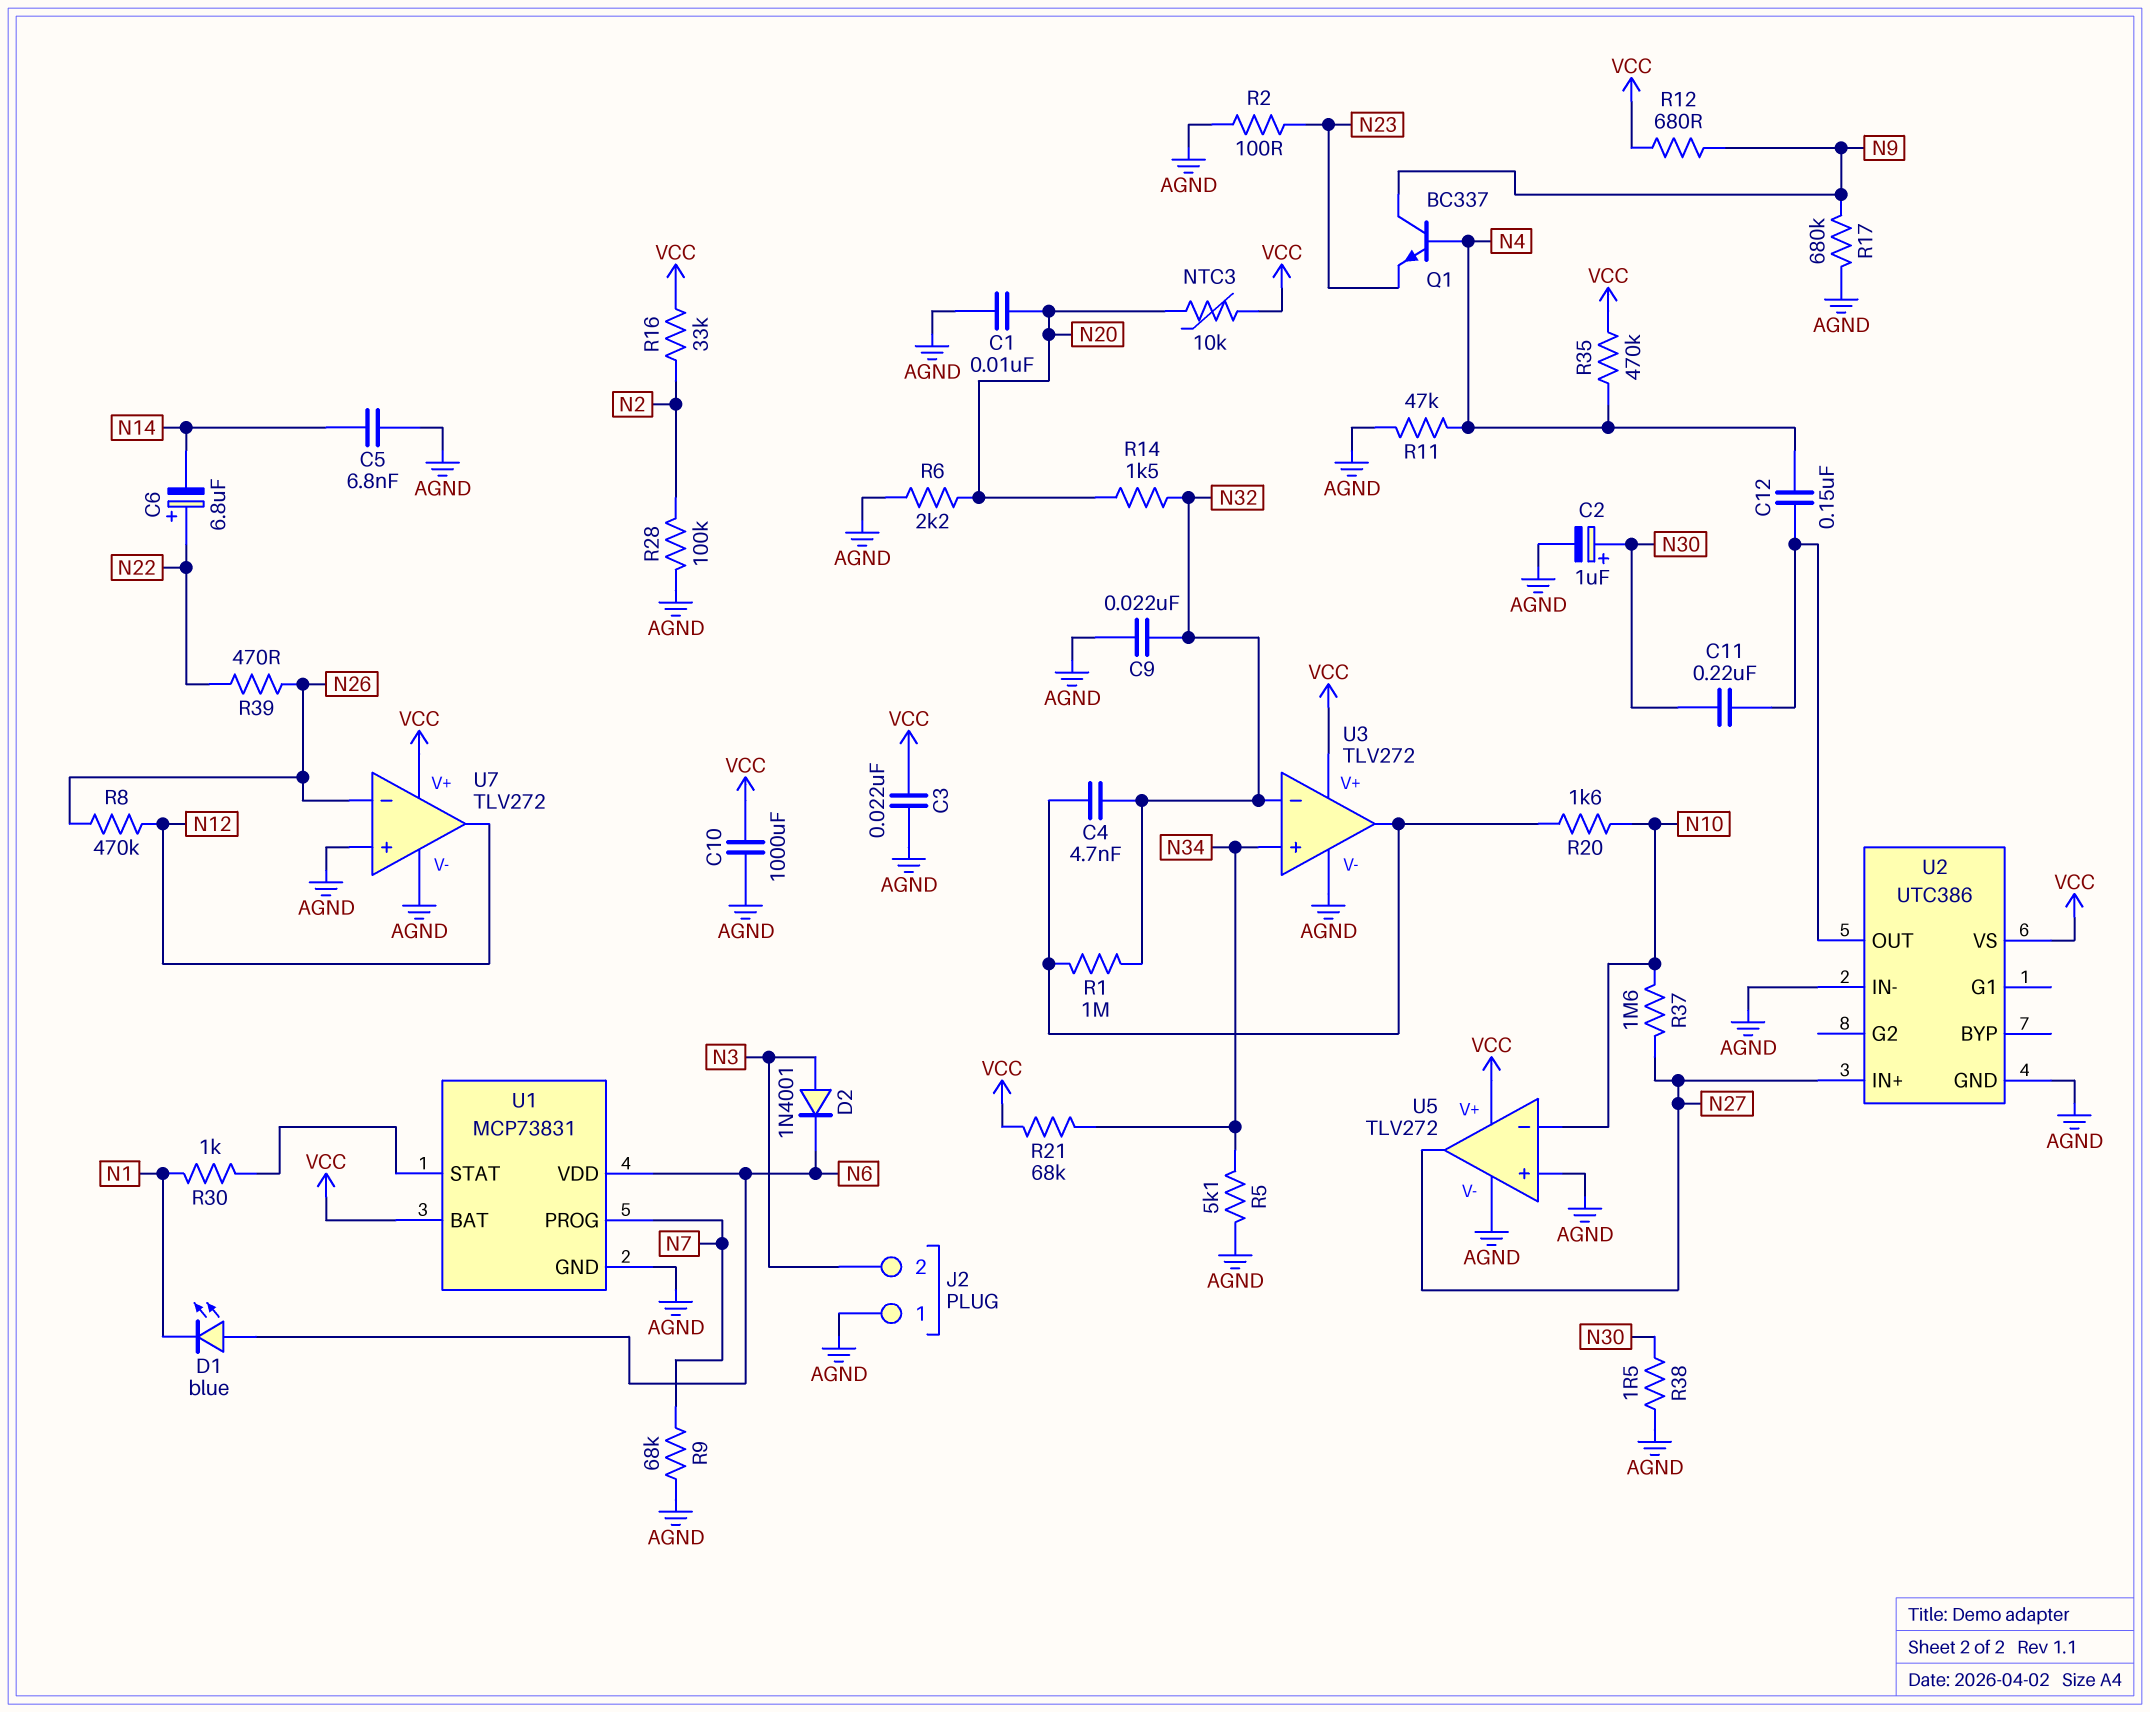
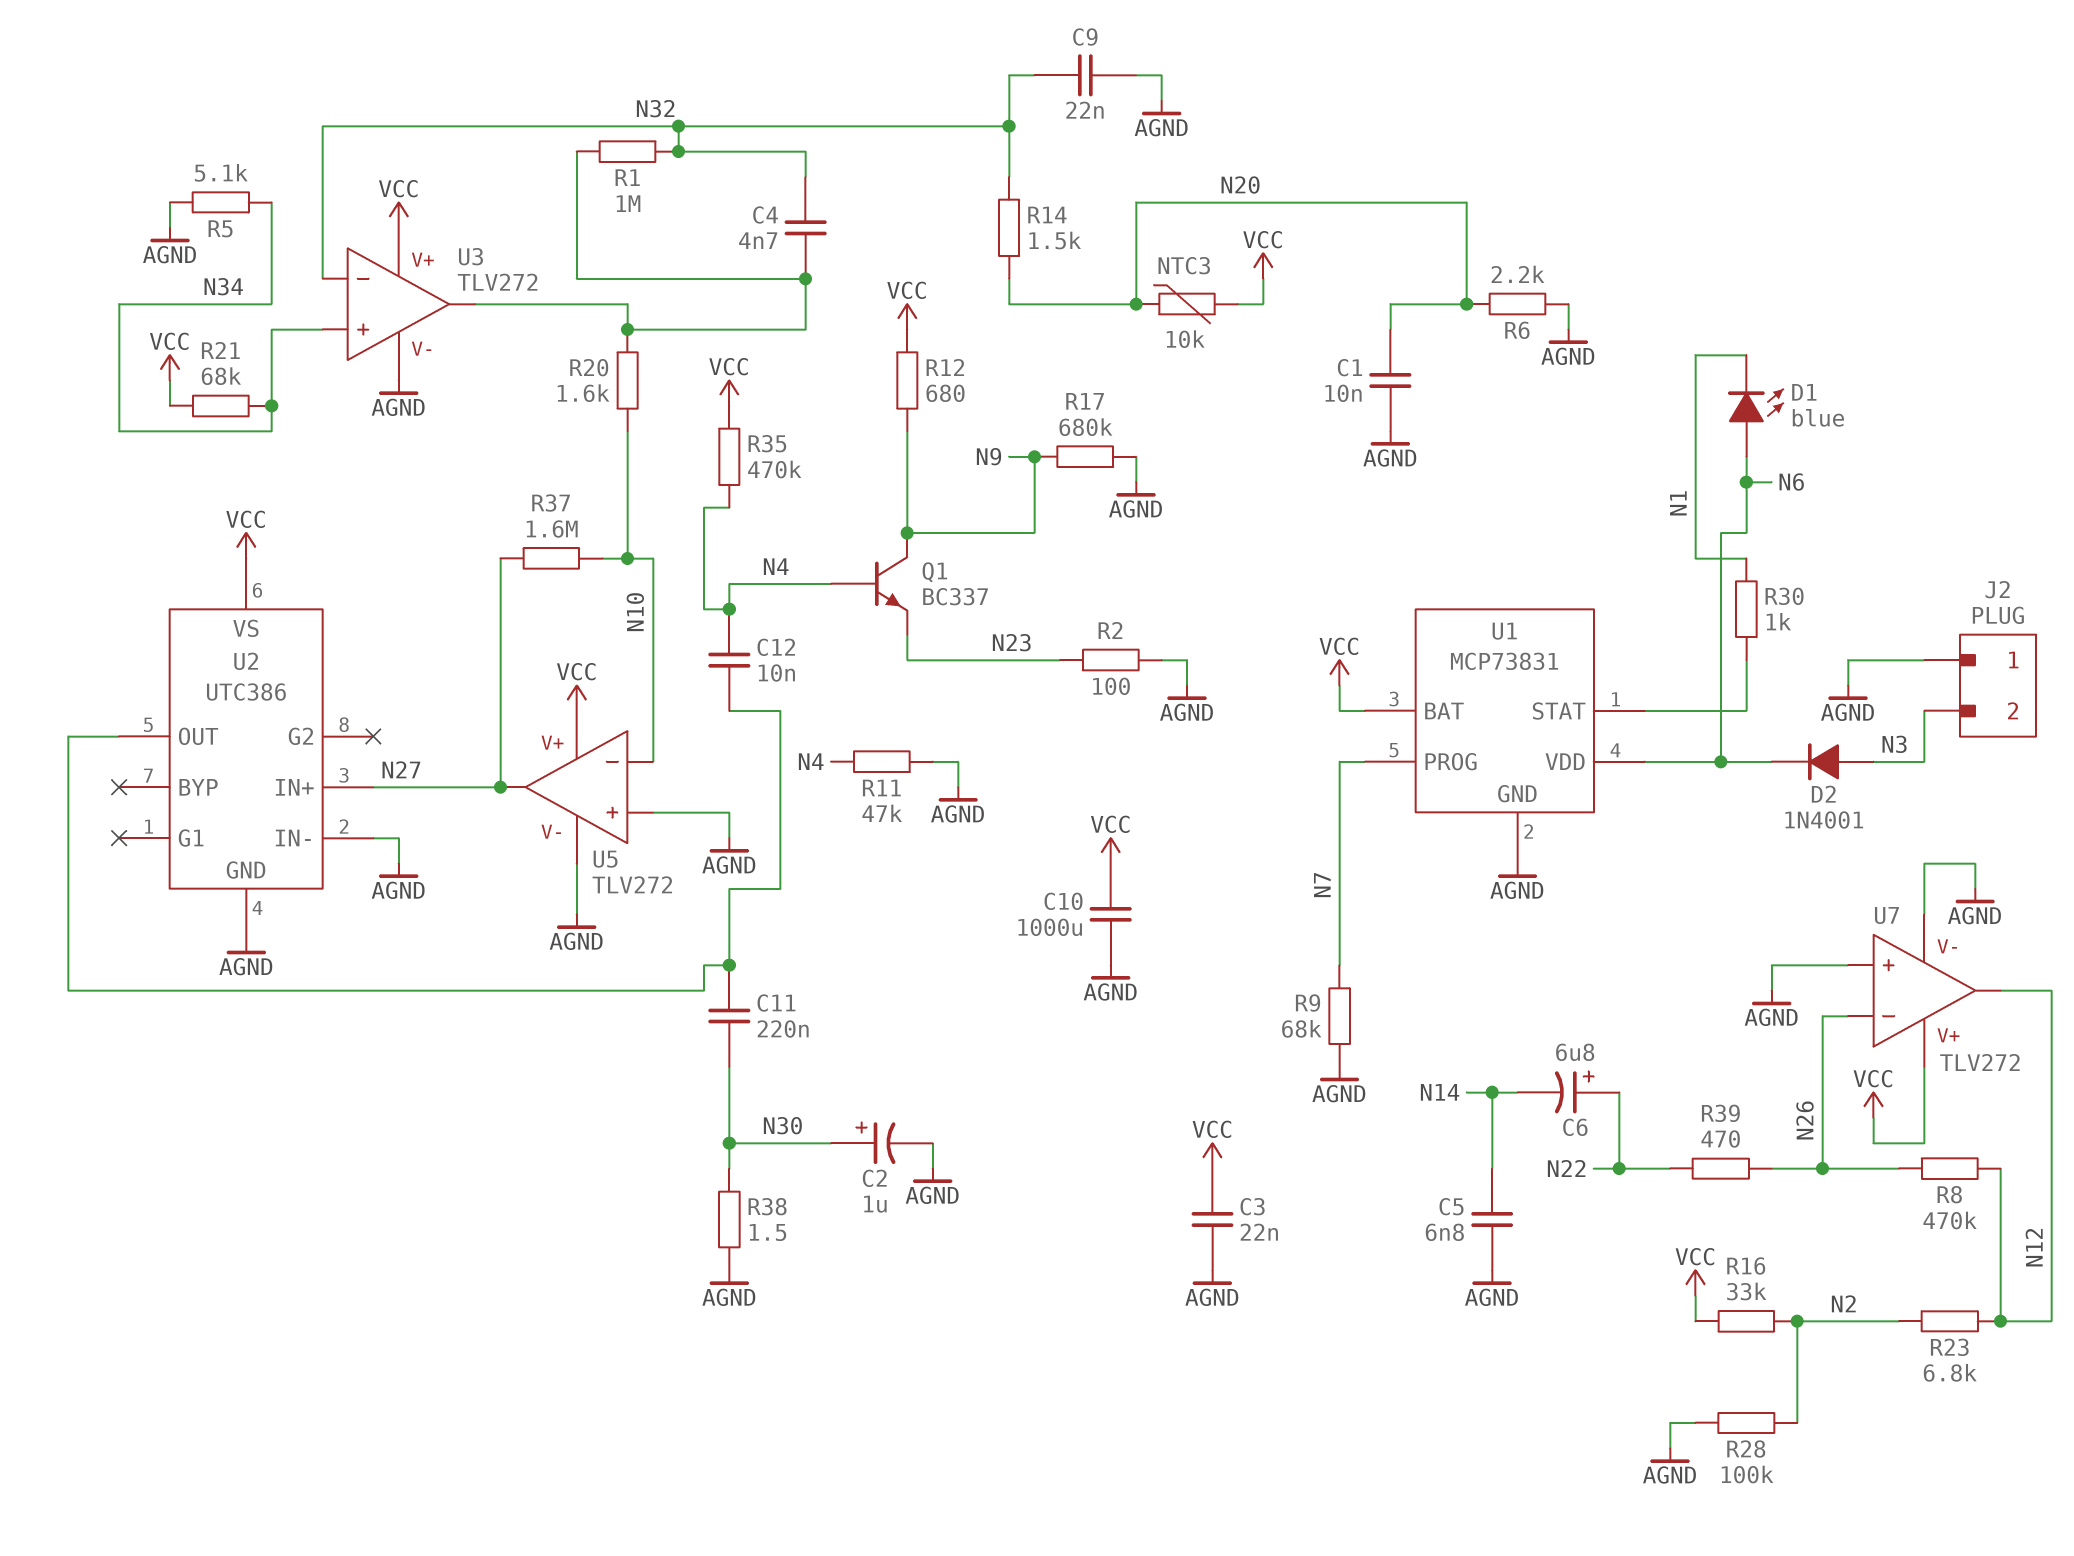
C12: 150nF (N4, U2/OUT) -> 10nF (N4, U2/OUT)
R23: none -> 6.8k (N2, N12)

